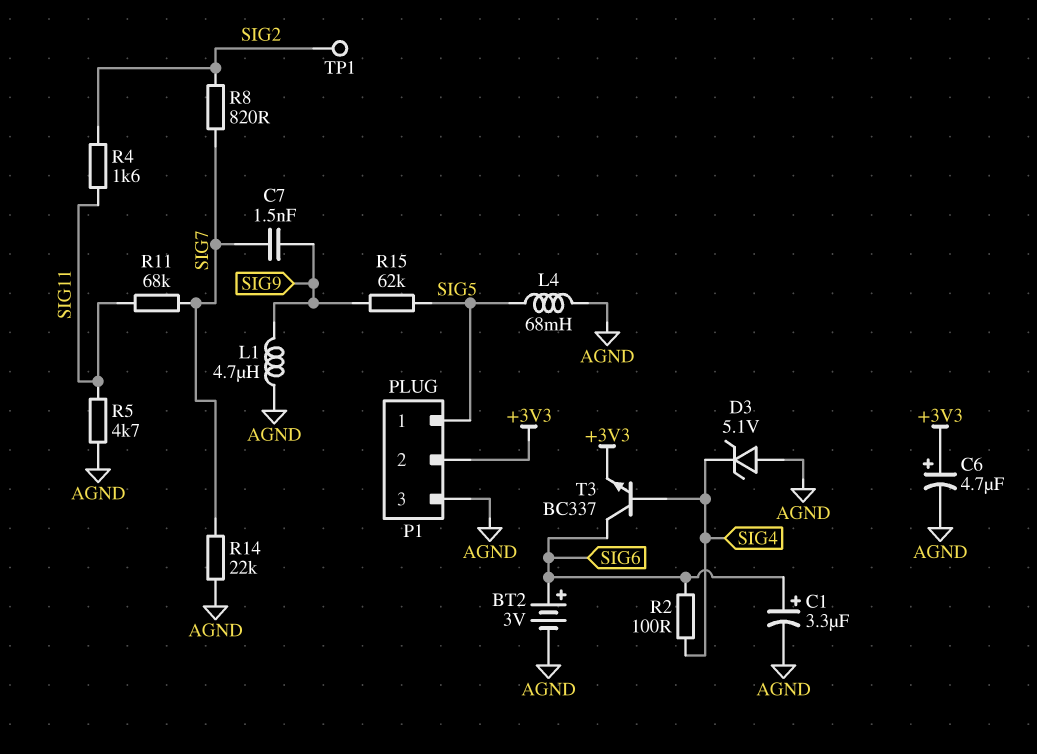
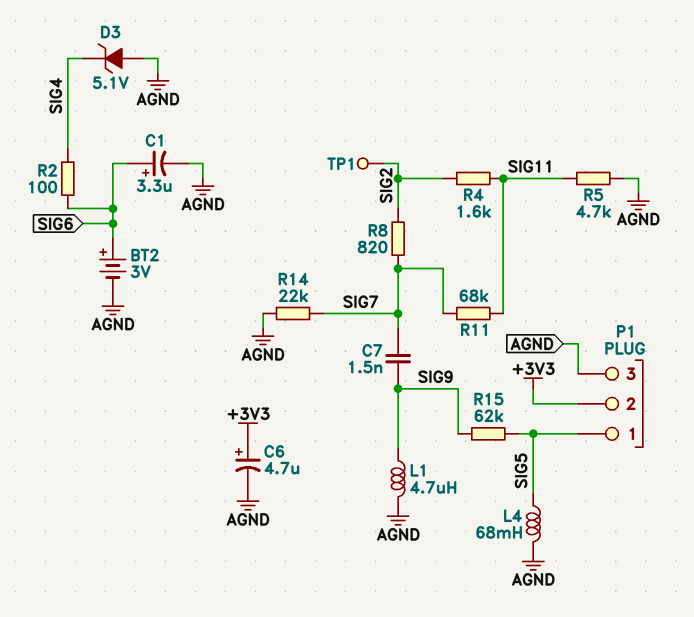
T3: NPN BC337 (B SIG4, C SIG6, E +3V3) -> none

